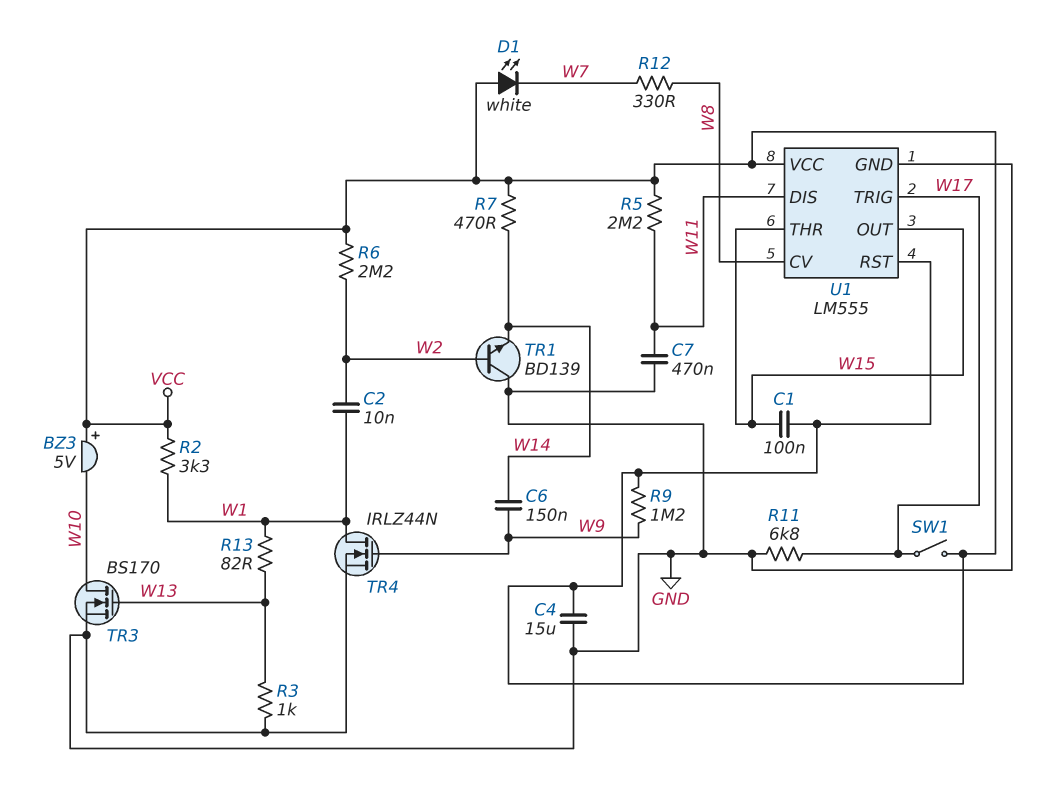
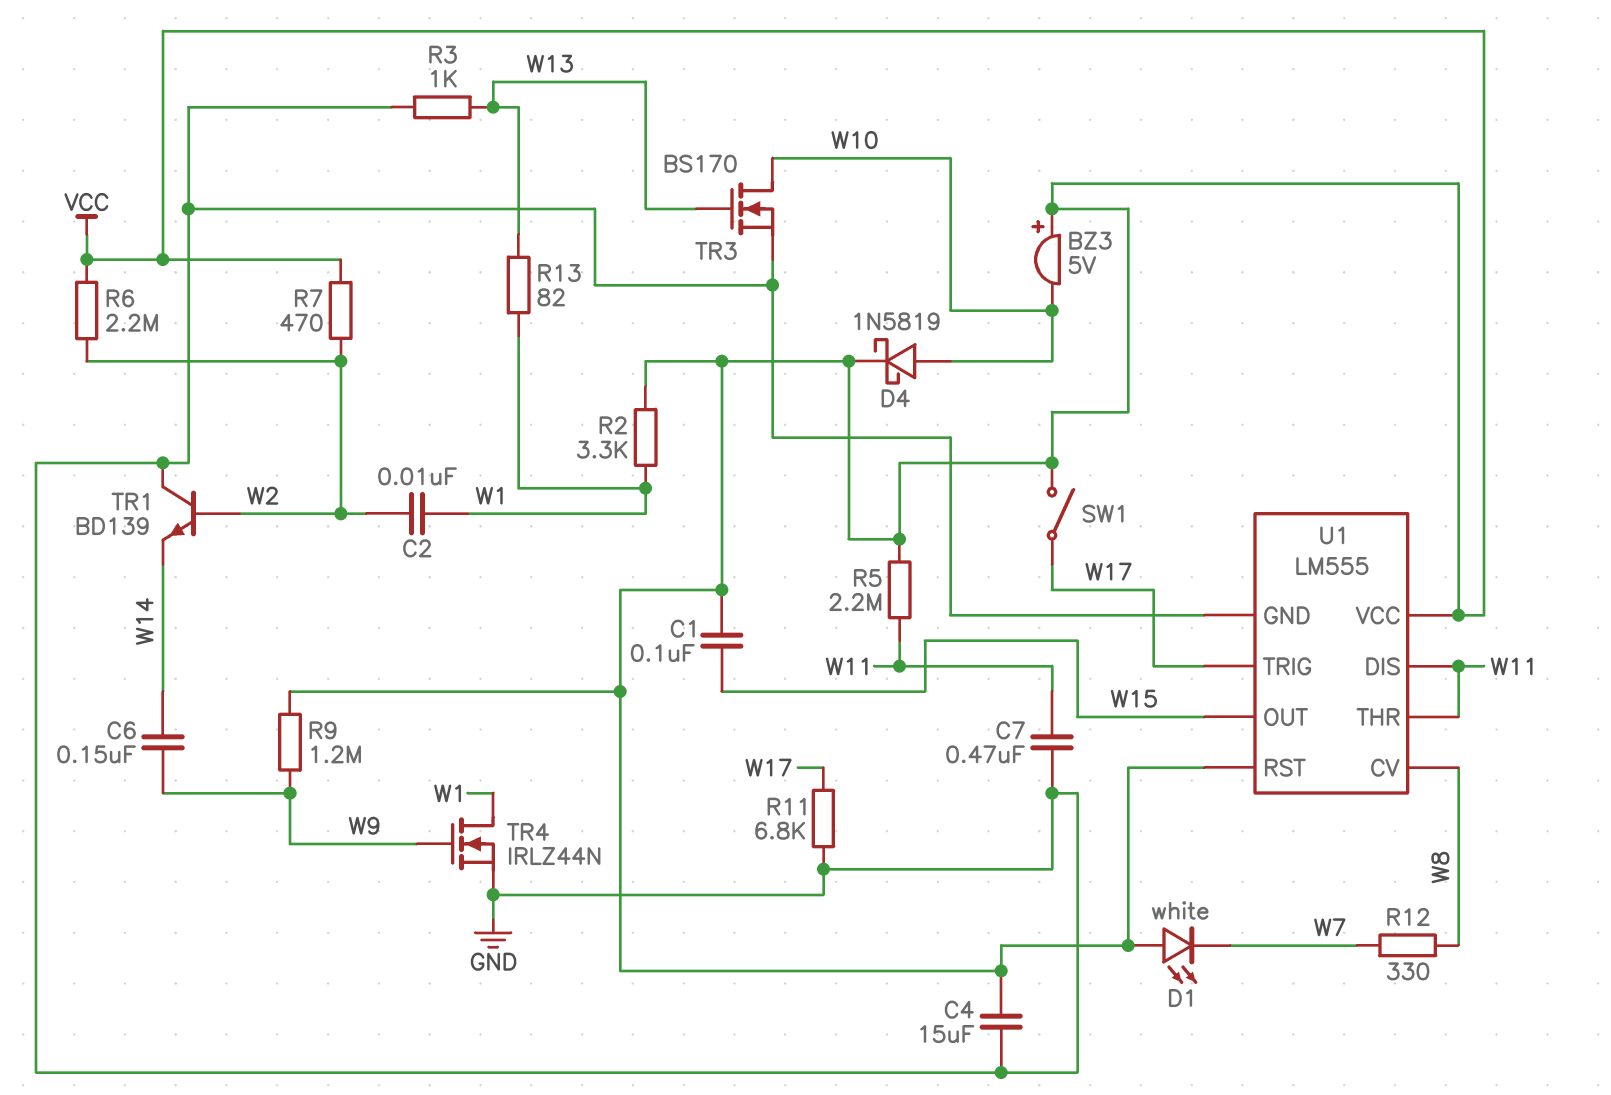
D4: none -> schottky 1N5819 (A W10, K VCC)
R7: 470 (VCC, W14) -> 470 (VCC, W2)
U1 pin THR: W15 -> W11

